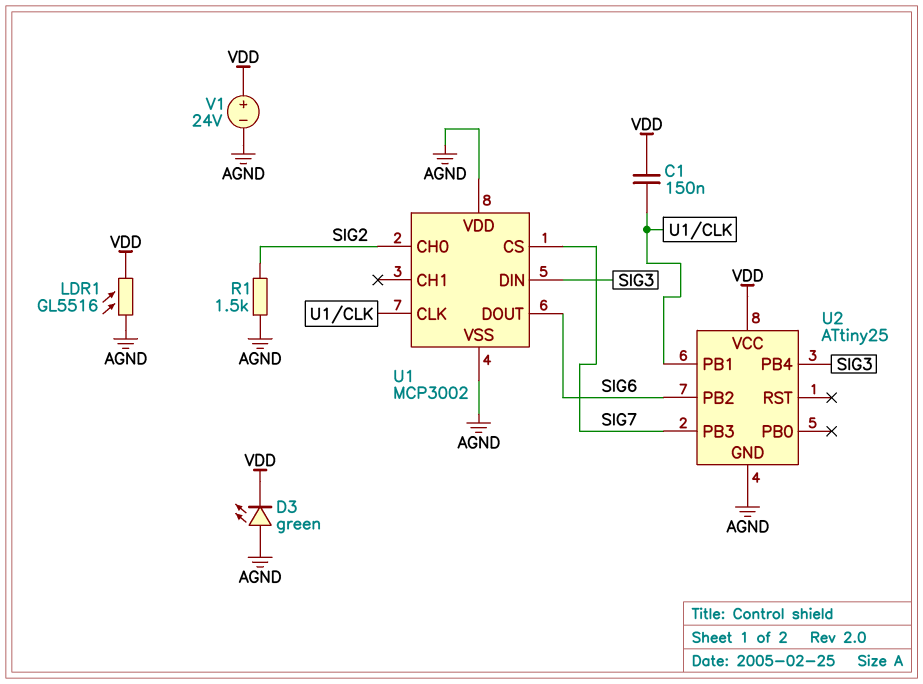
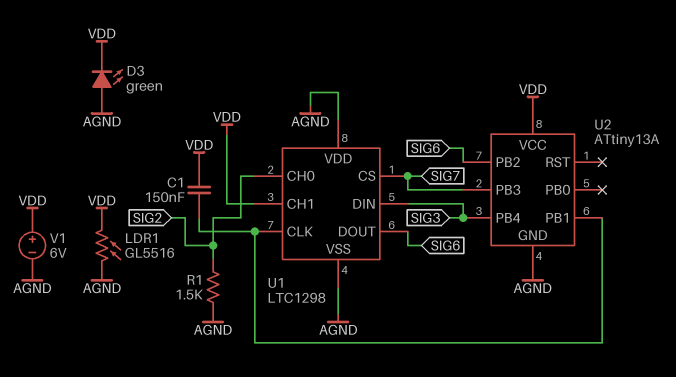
U1: MCP3002 -> LTC1298
U1 pin CH1: none -> VDD
U2: ATtiny25 -> ATtiny13A
V1: 24V (plus VDD, minus AGND) -> 6V (plus VDD, minus AGND)

